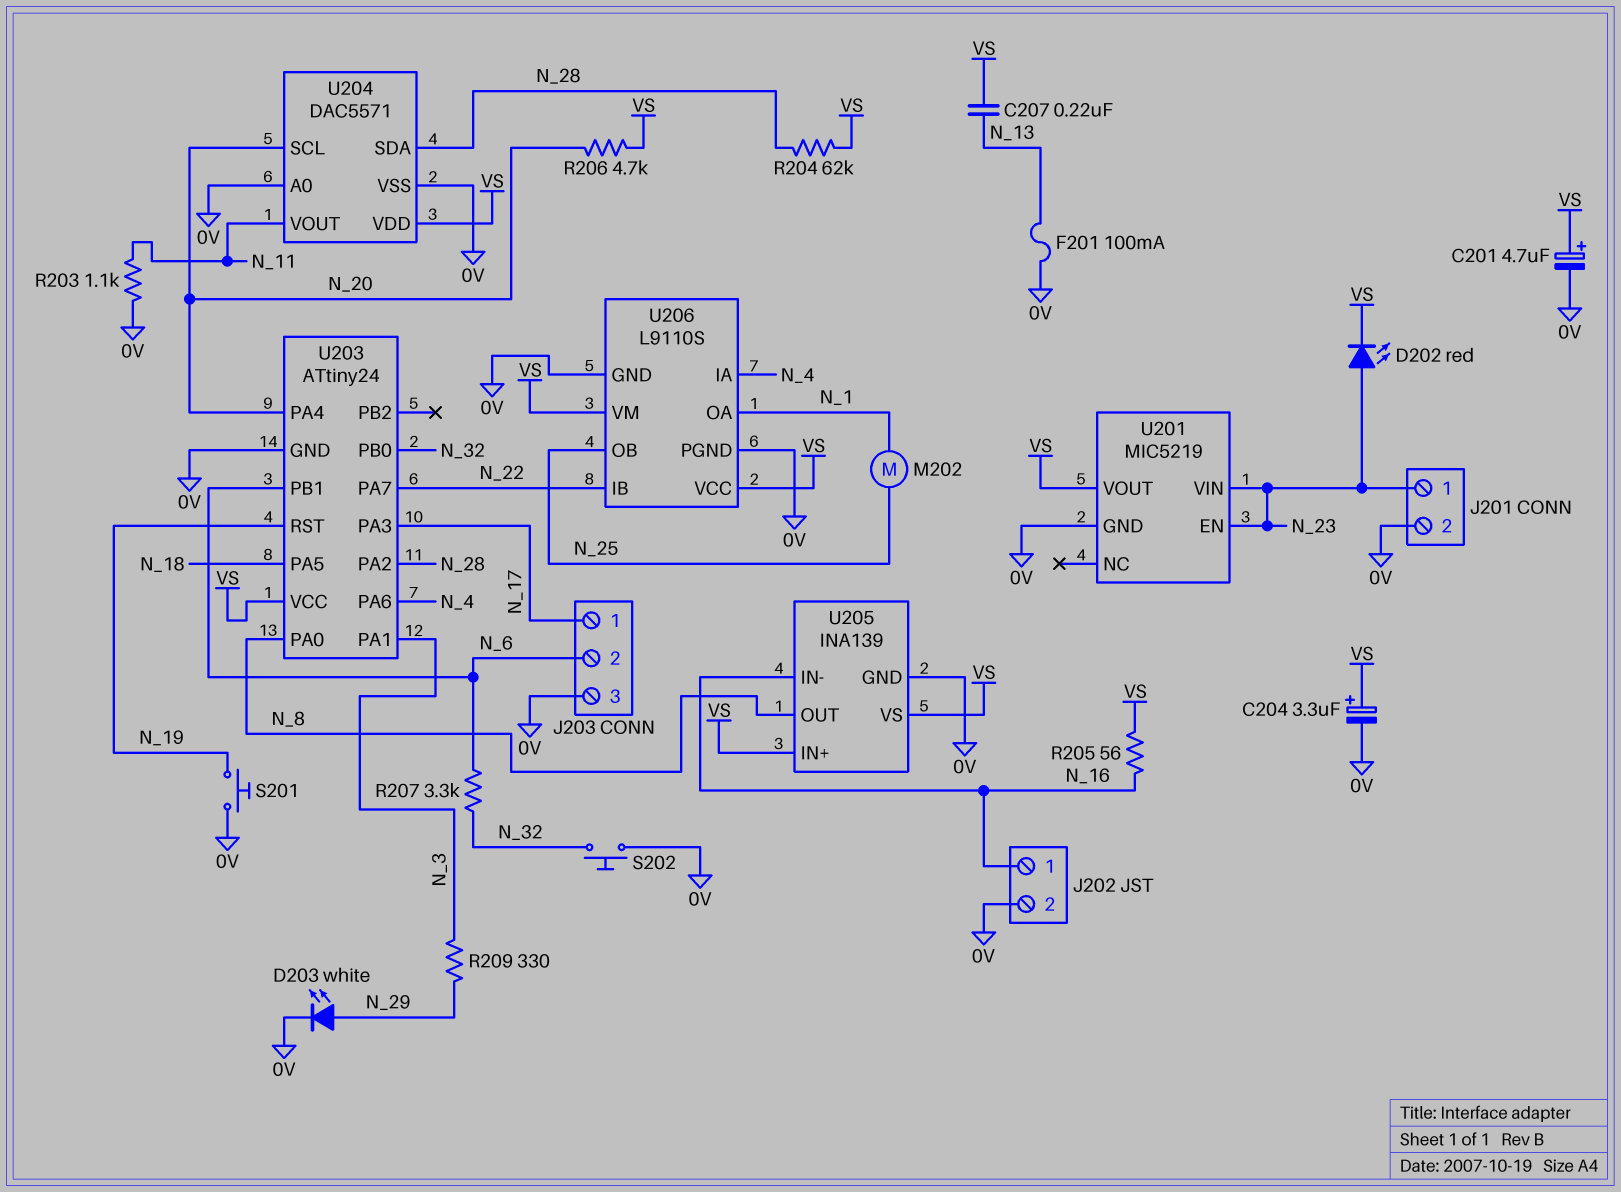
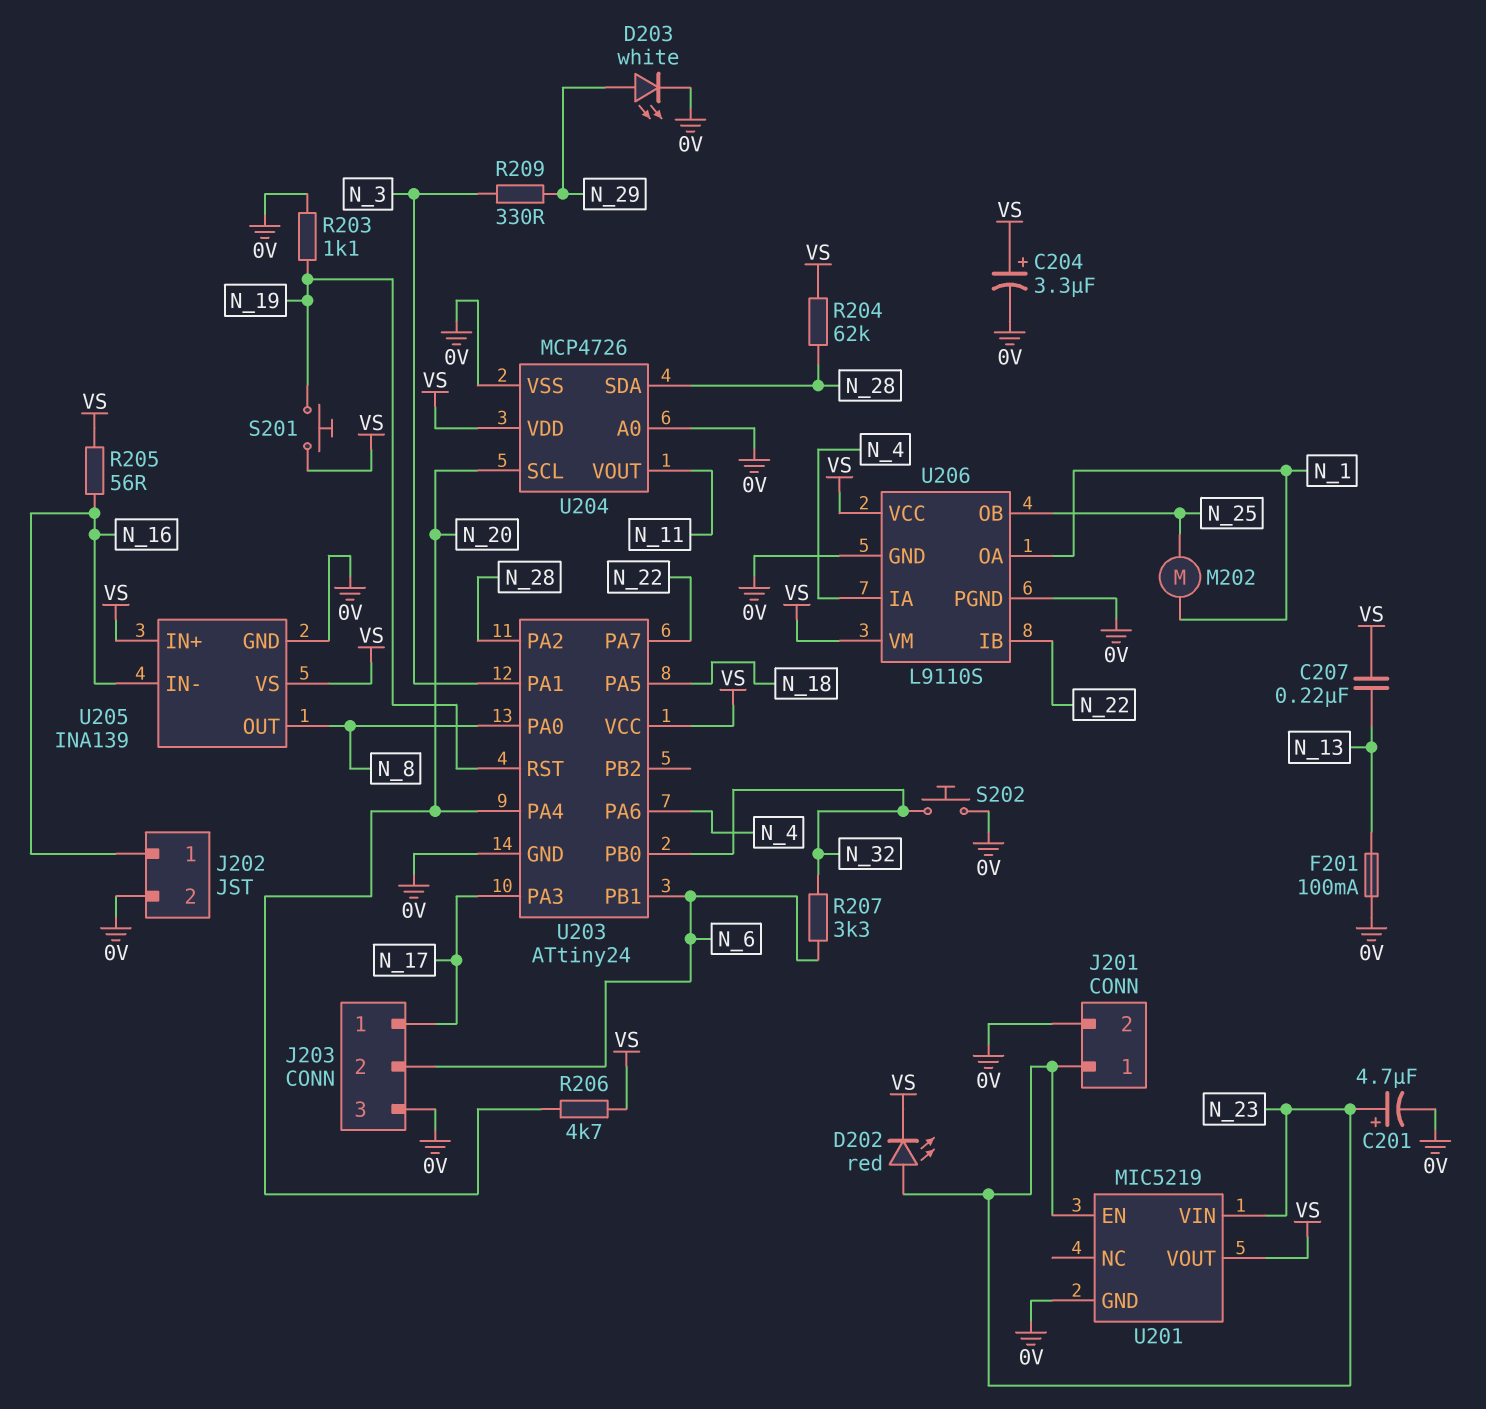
C201: 4.7uF (plus VS, minus 0V) -> 4.7uF (plus N_23, minus 0V)
R203: 1.1k (0V, N_11) -> 1.1k (0V, N_19)
S201: button (0V, N_19) -> button (N_19, VS)
U204: DAC5571 -> MCP4726

